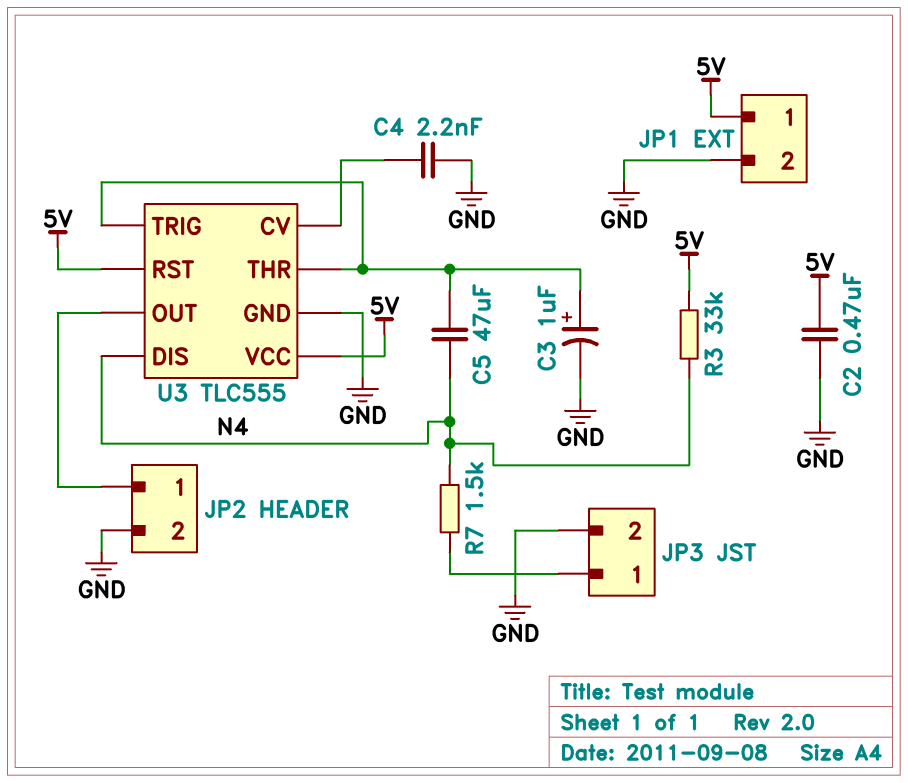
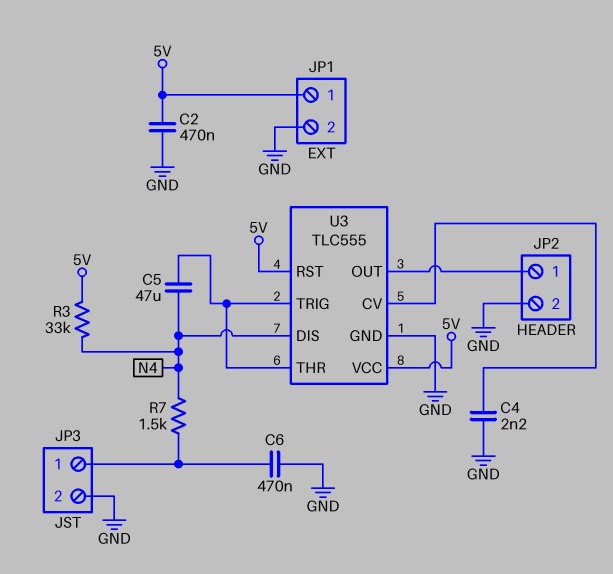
C3: 1uF (plus U3/THR, minus GND) -> none
C6: none -> 470nF (GND, JP3/1)

